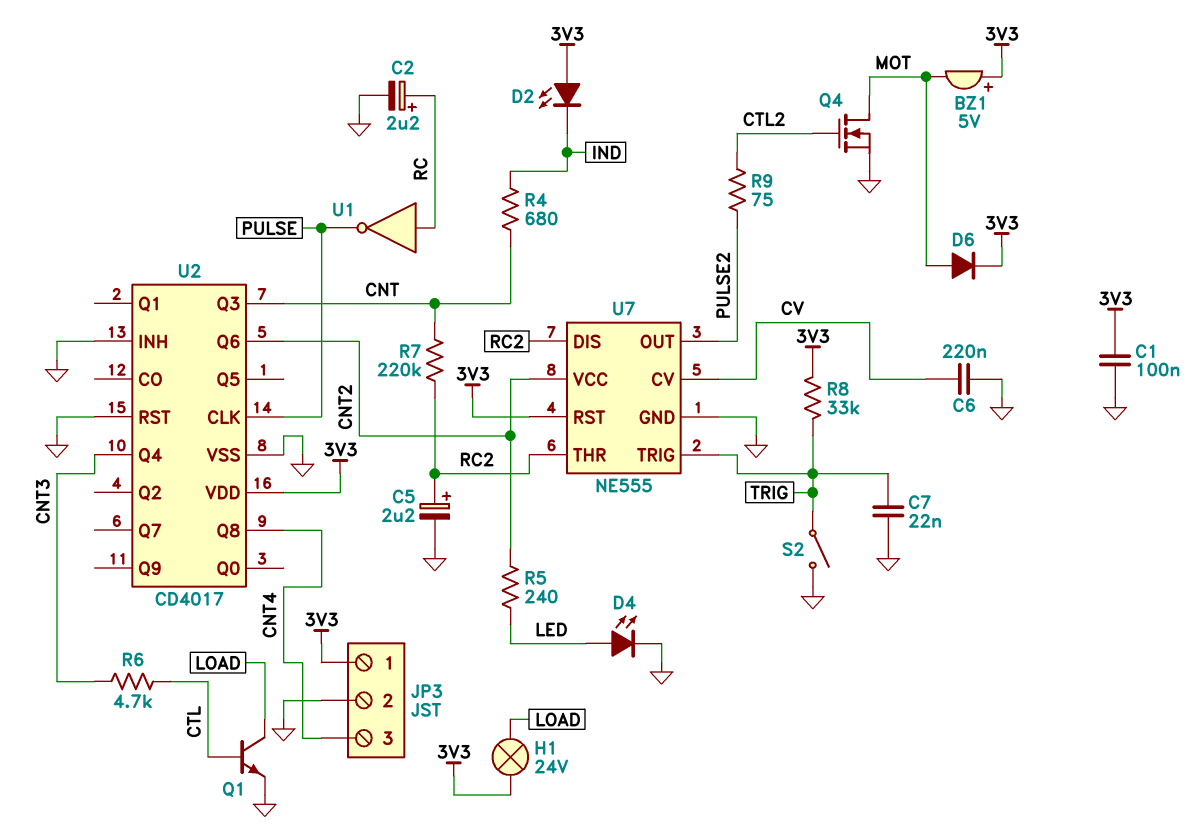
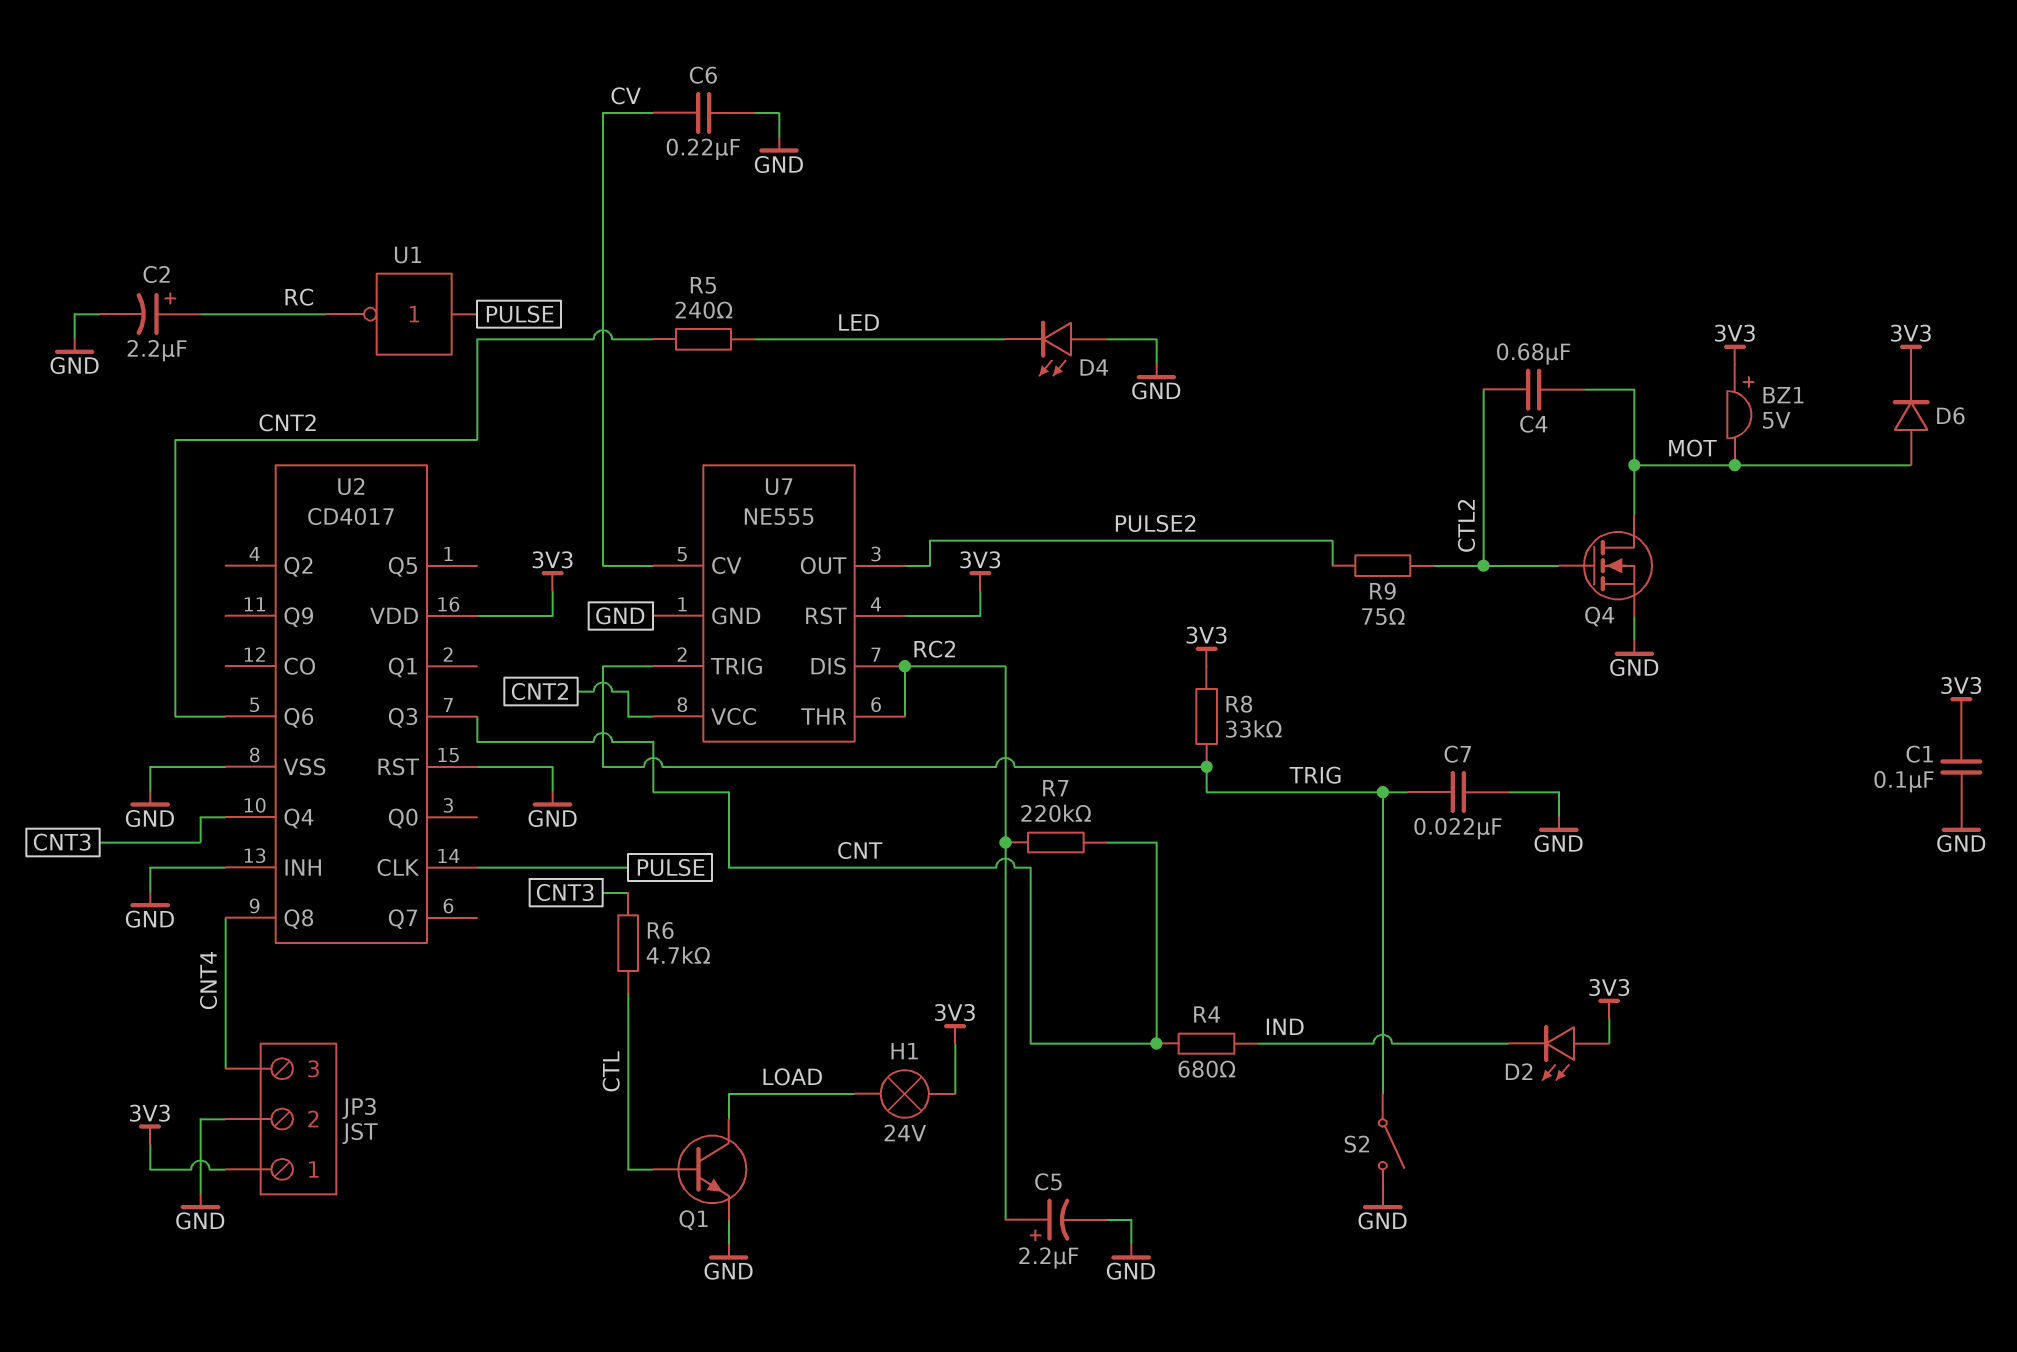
C4: none -> 680nF (CTL2, MOT)
D4: LED (A LED, K GND) -> LED (A GND, K LED)
U1: NOT (in RC, out PULSE) -> NOT (in PULSE, out RC)

